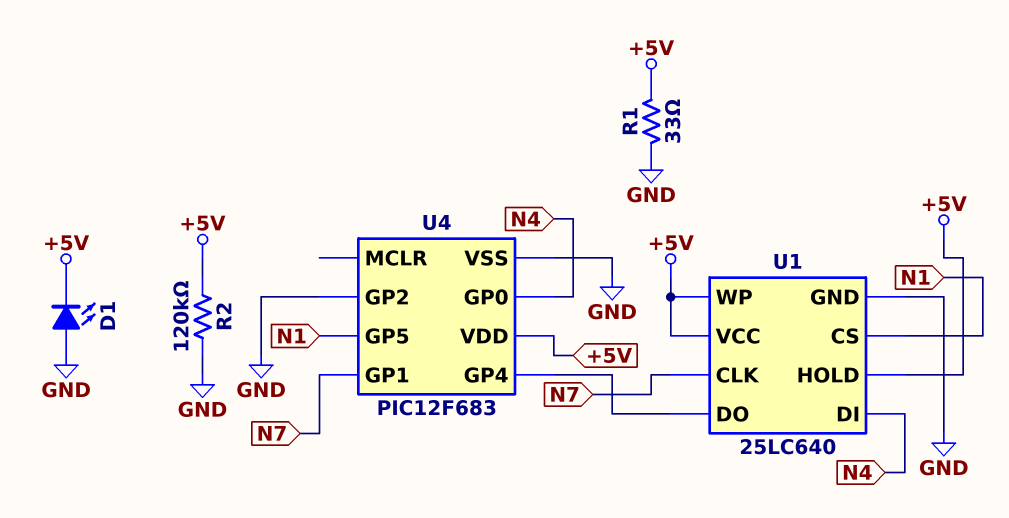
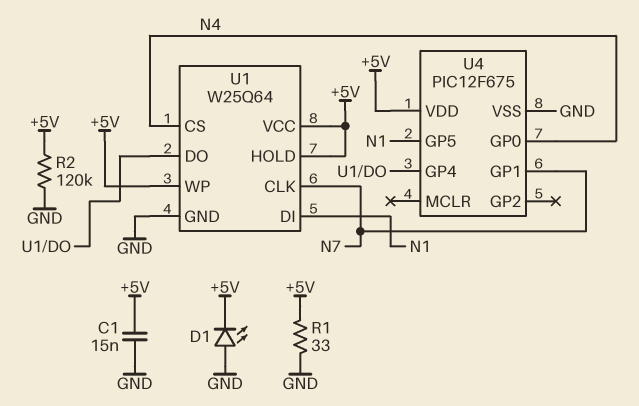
C1: none -> 15nF (+5V, GND)
U1: 25LC640 -> W25Q64
U1 pin CS: N1 -> N4
U1 pin DI: N4 -> N1
U4: PIC12F683 -> PIC12F675
U4 pin GP2: GND -> none

